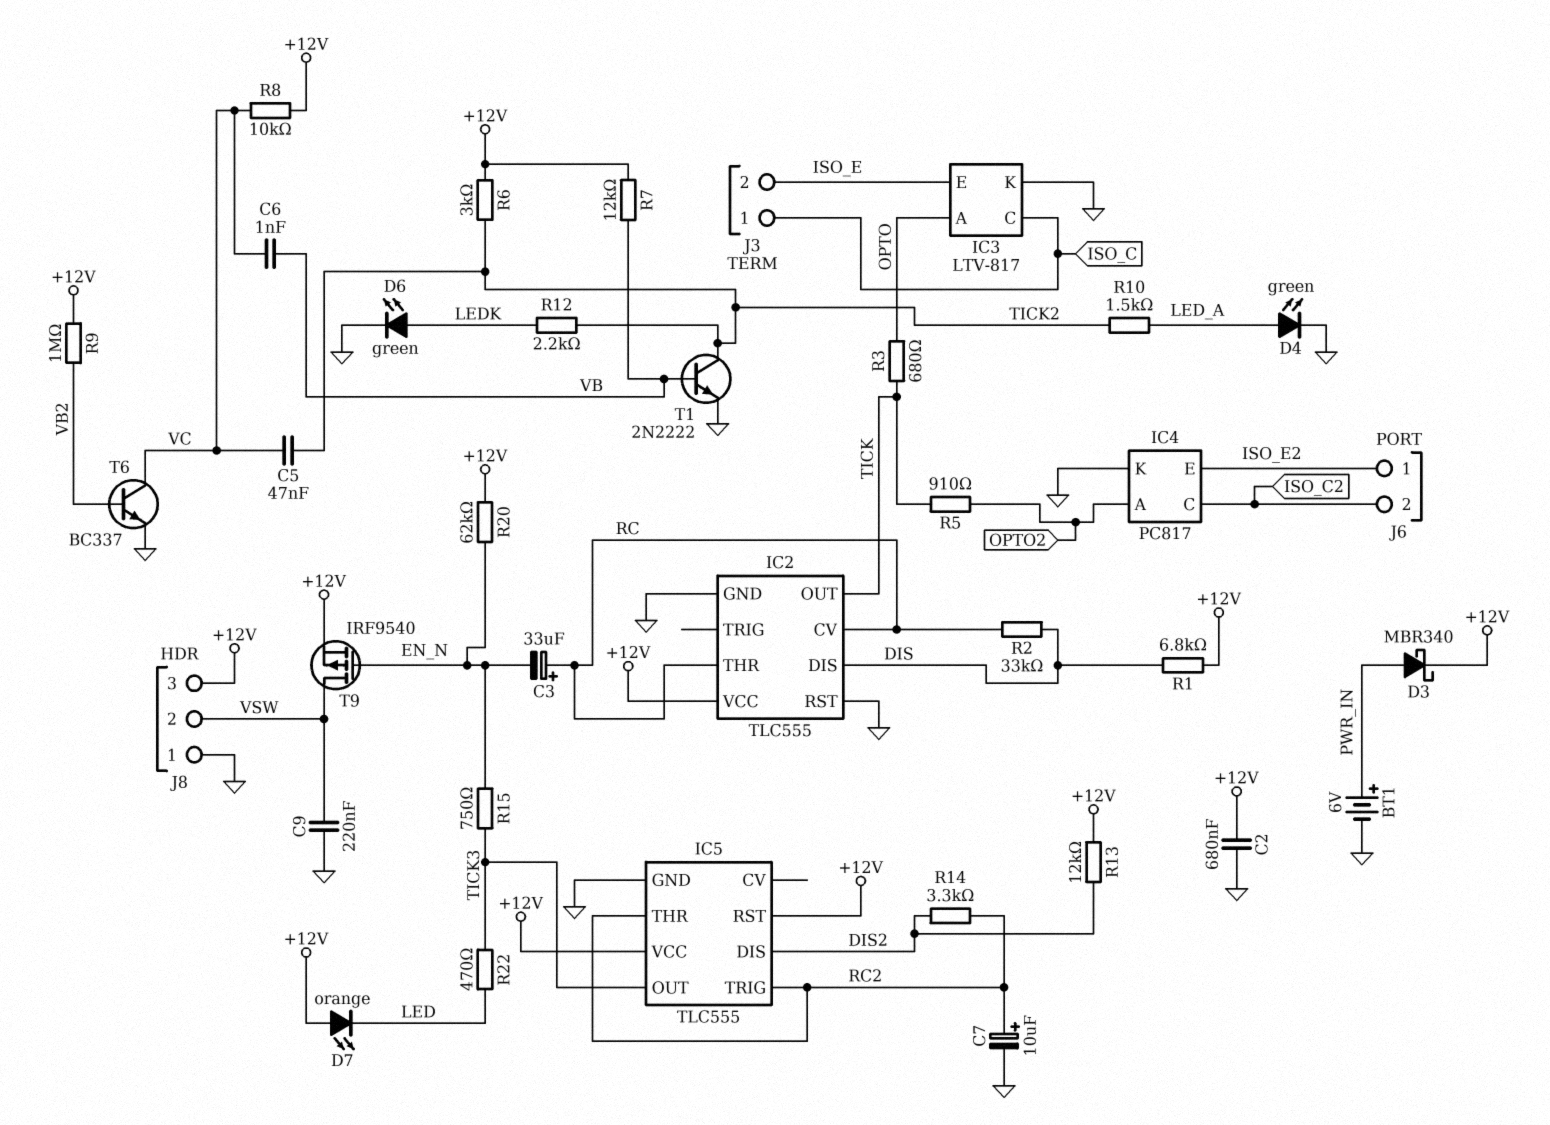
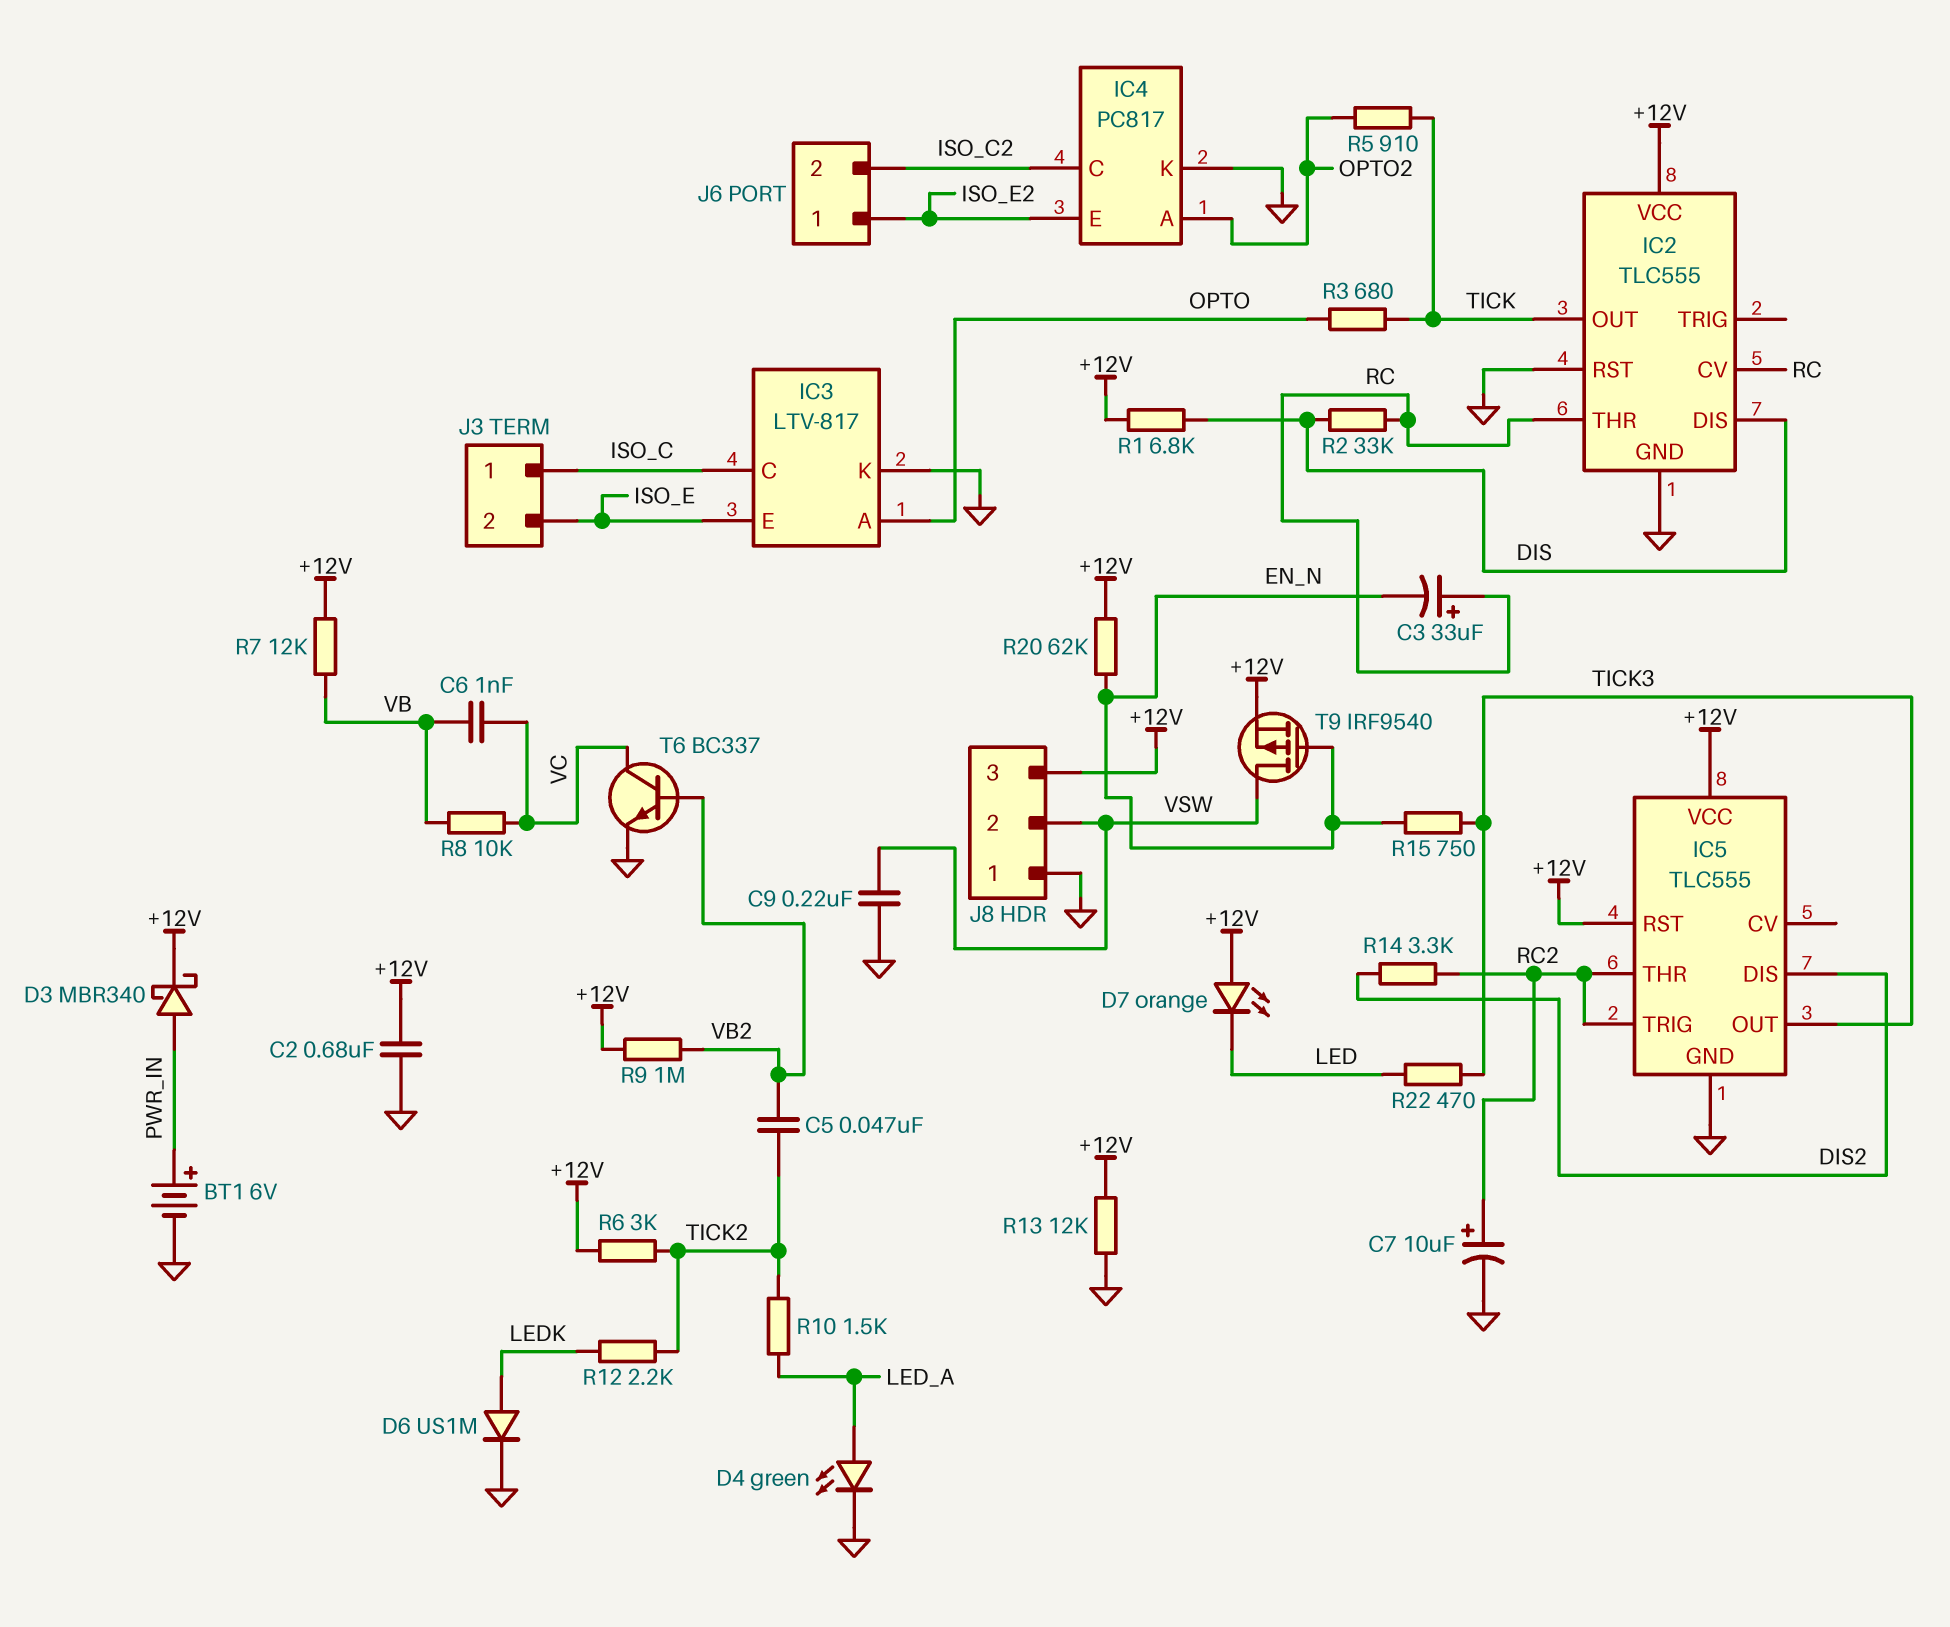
C5: 47nF (TICK2, VC) -> 47nF (TICK2, VB2)
D6: LED green (A LEDK, K GND) -> diode US1M (A LEDK, K GND)
R8: 10k (+12V, VC) -> 10k (VB, VC)
R13: 12k (+12V, DIS2) -> 12k (+12V, GND)
T1: NPN 2N2222 (B VB, C TICK2, E GND) -> none

